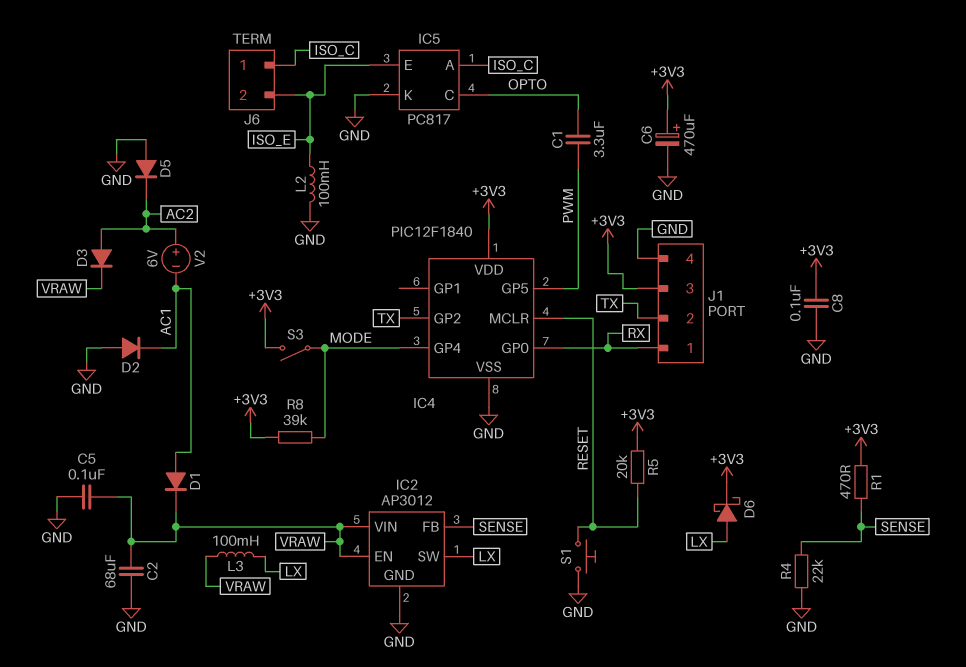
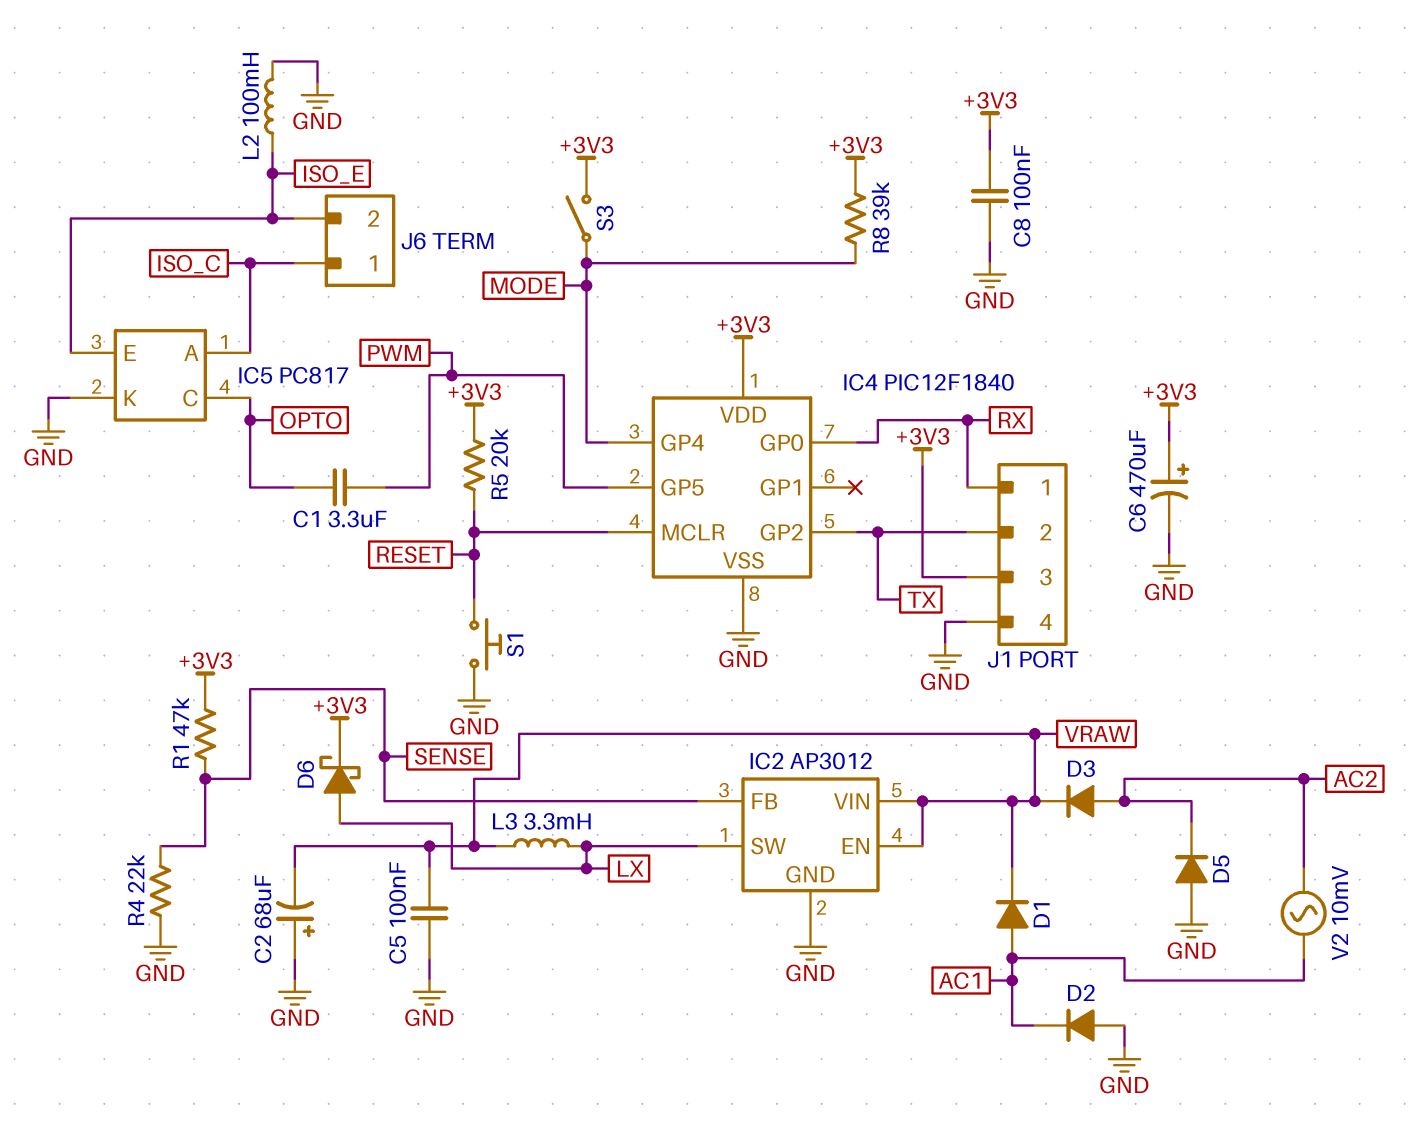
C2: 68uF (GND, VRAW) -> 68uF (plus GND, minus VRAW)
L3: 100mH (LX, VRAW) -> 3.3mH (LX, VRAW)
R1: 470 (+3V3, SENSE) -> 47k (+3V3, SENSE)
V2: 6V (plus AC2, minus AC1) -> AC 10mV (AC1, AC2)

